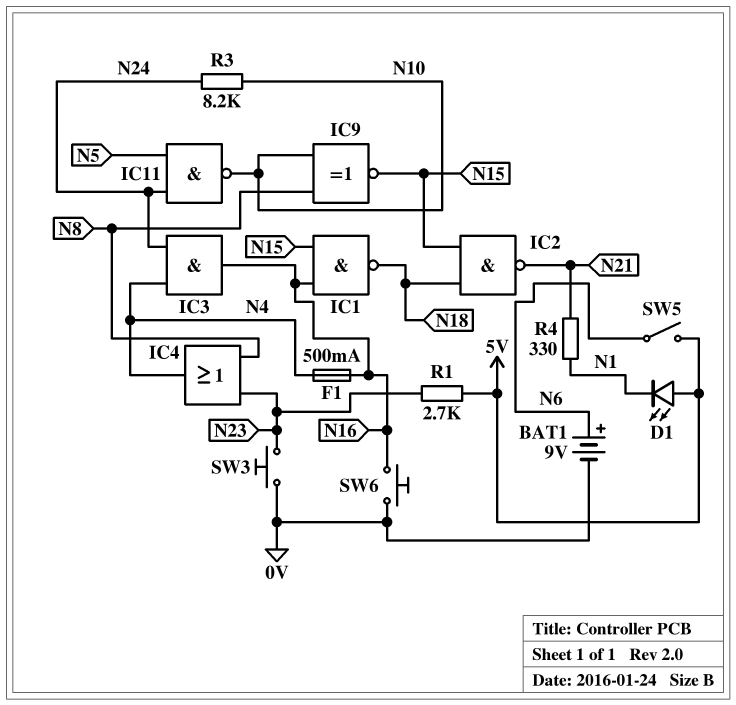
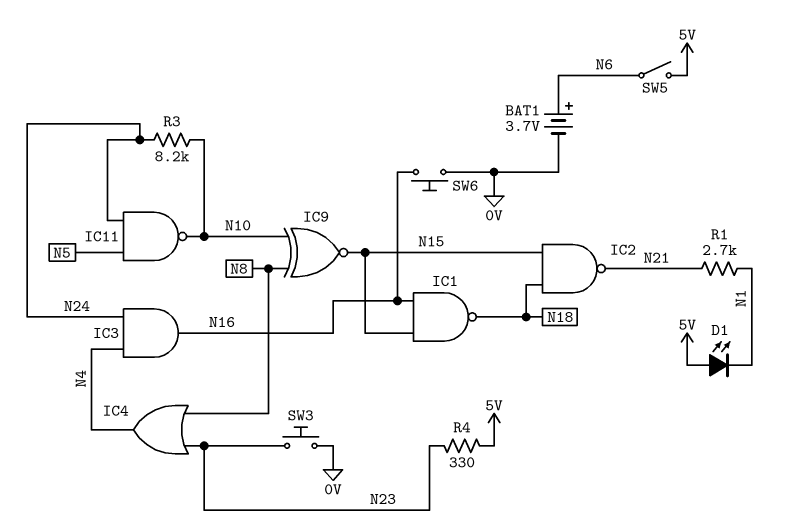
BAT1: 9V (plus N6, minus 0V) -> 3.7V (plus N6, minus 0V)
F1: 500mA (N4, N16) -> none
R1: 2.7k (5V, N23) -> 2.7k (N1, N21)
R4: 330 (N1, N21) -> 330 (5V, N23)

